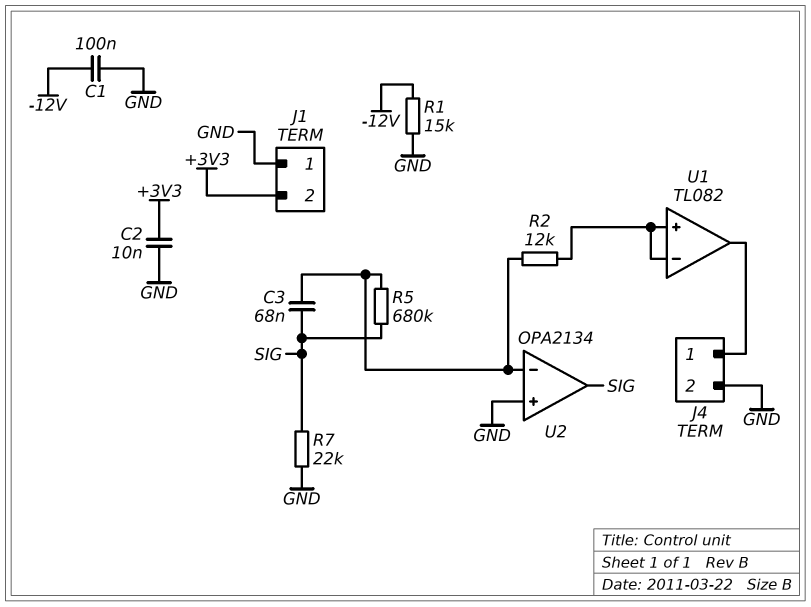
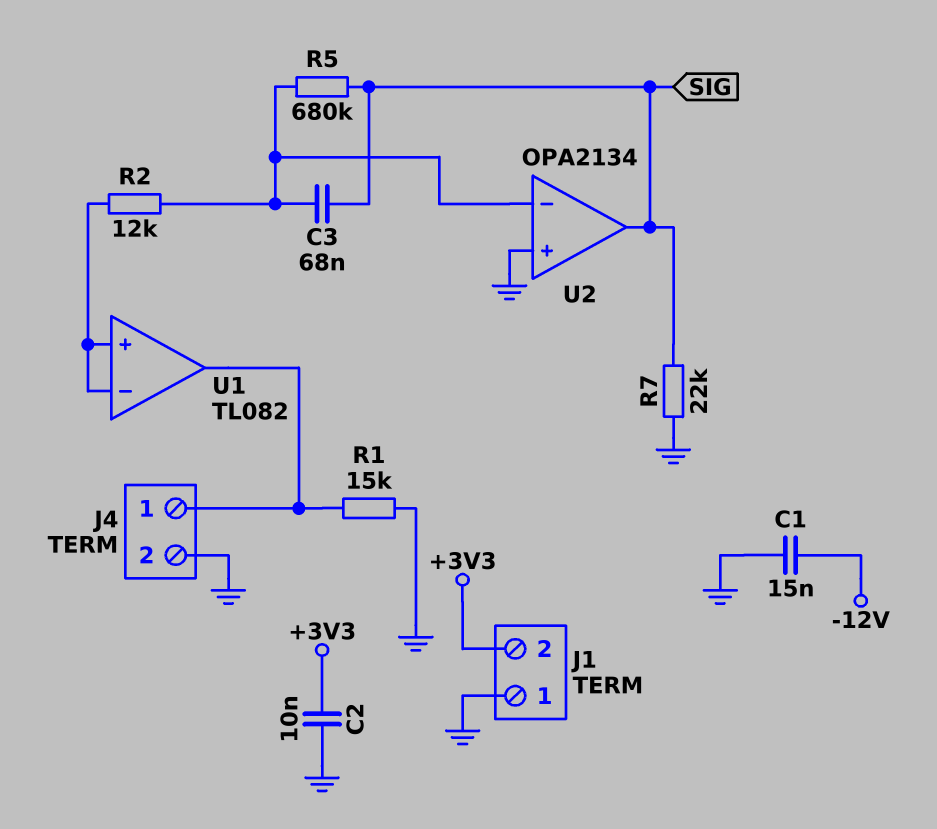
C1: 100nF (-12V, GND) -> 15nF (-12V, GND)
R1: 15k (-12V, GND) -> 15k (GND, J4/1)

